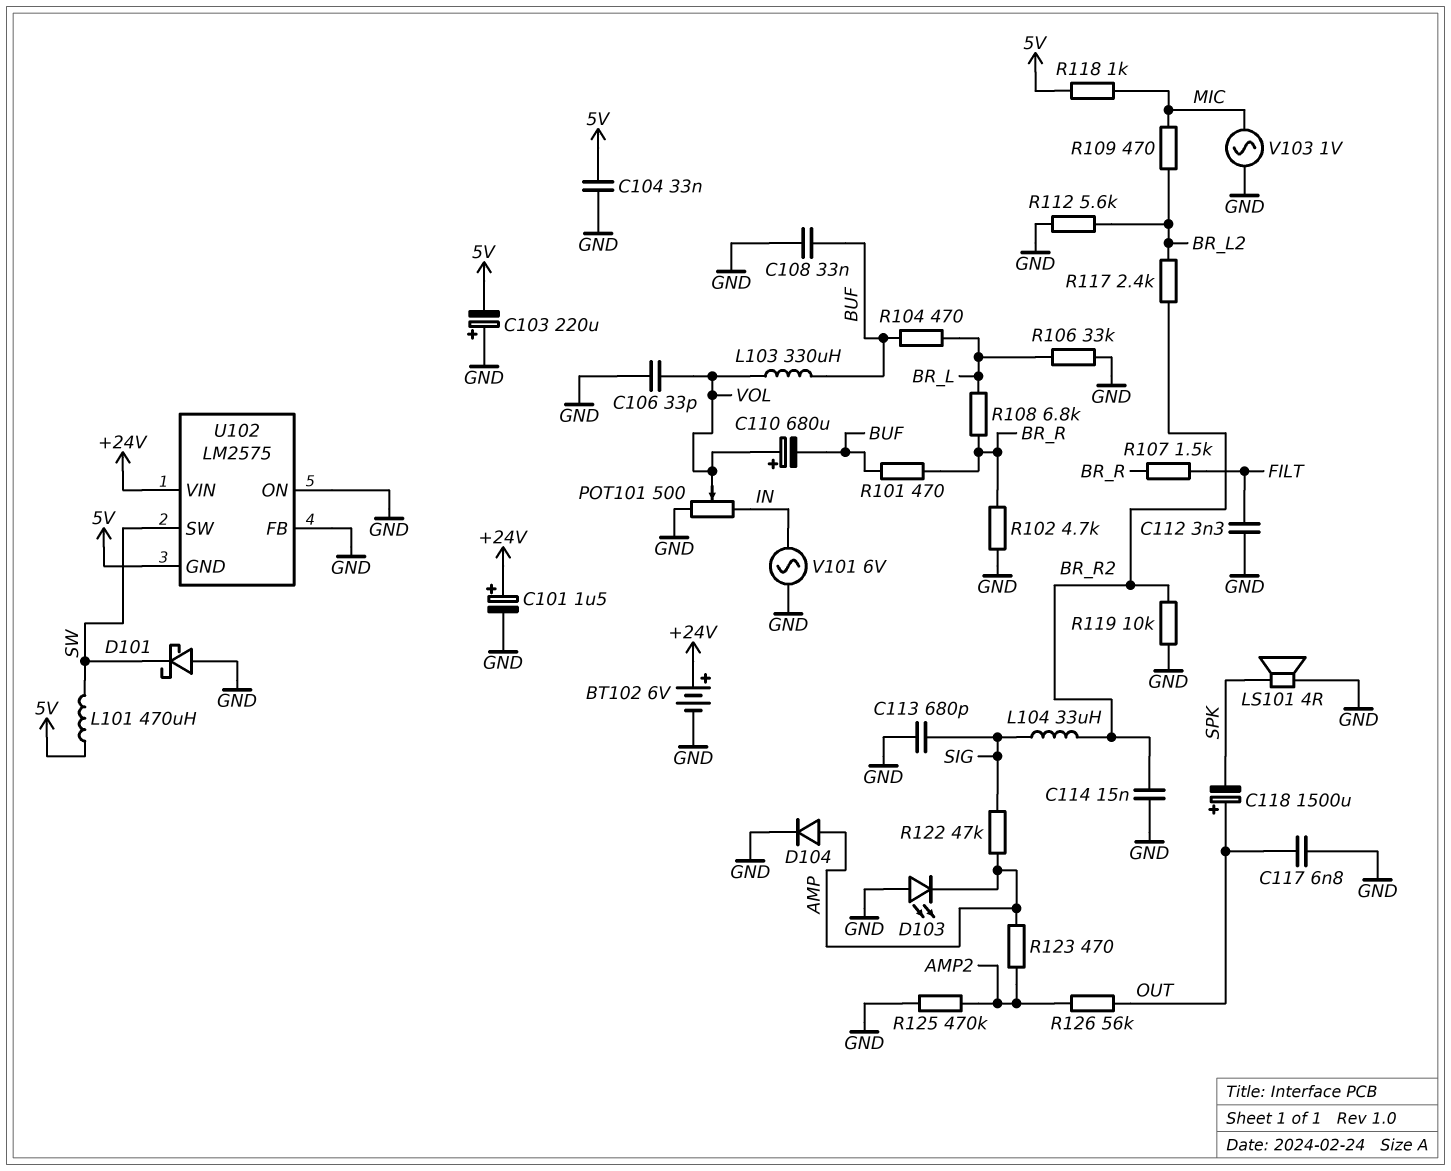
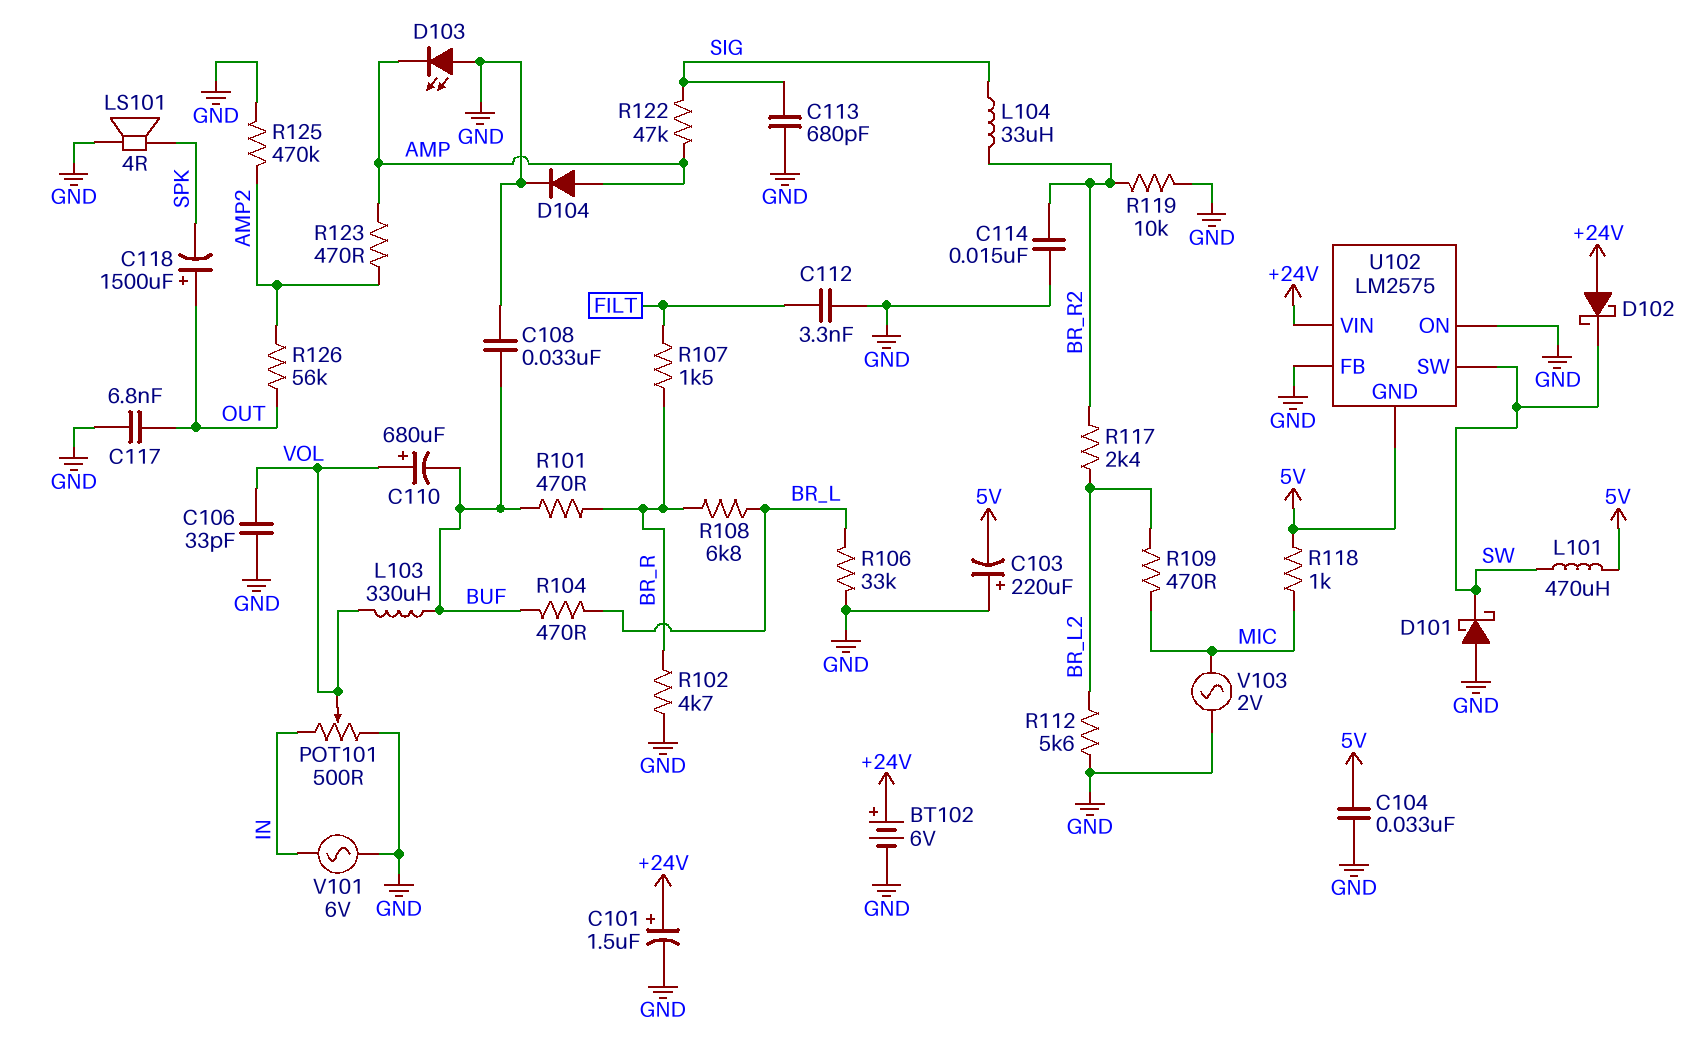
D102: none -> schottky (A +24V, K SW)
V103: AC 1V (GND, MIC) -> AC 2V (GND, MIC)

